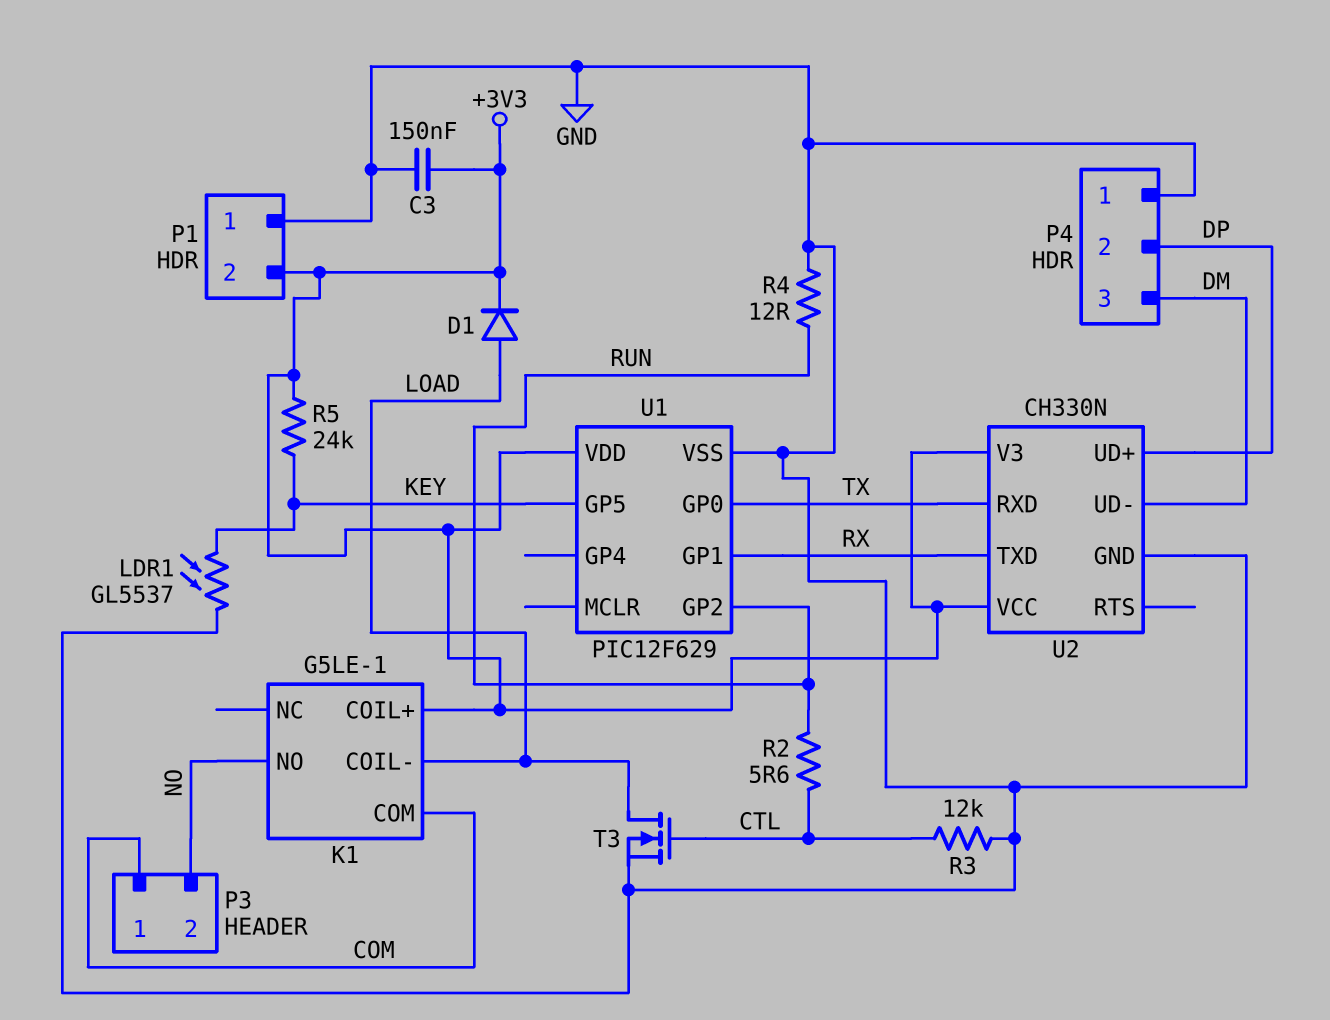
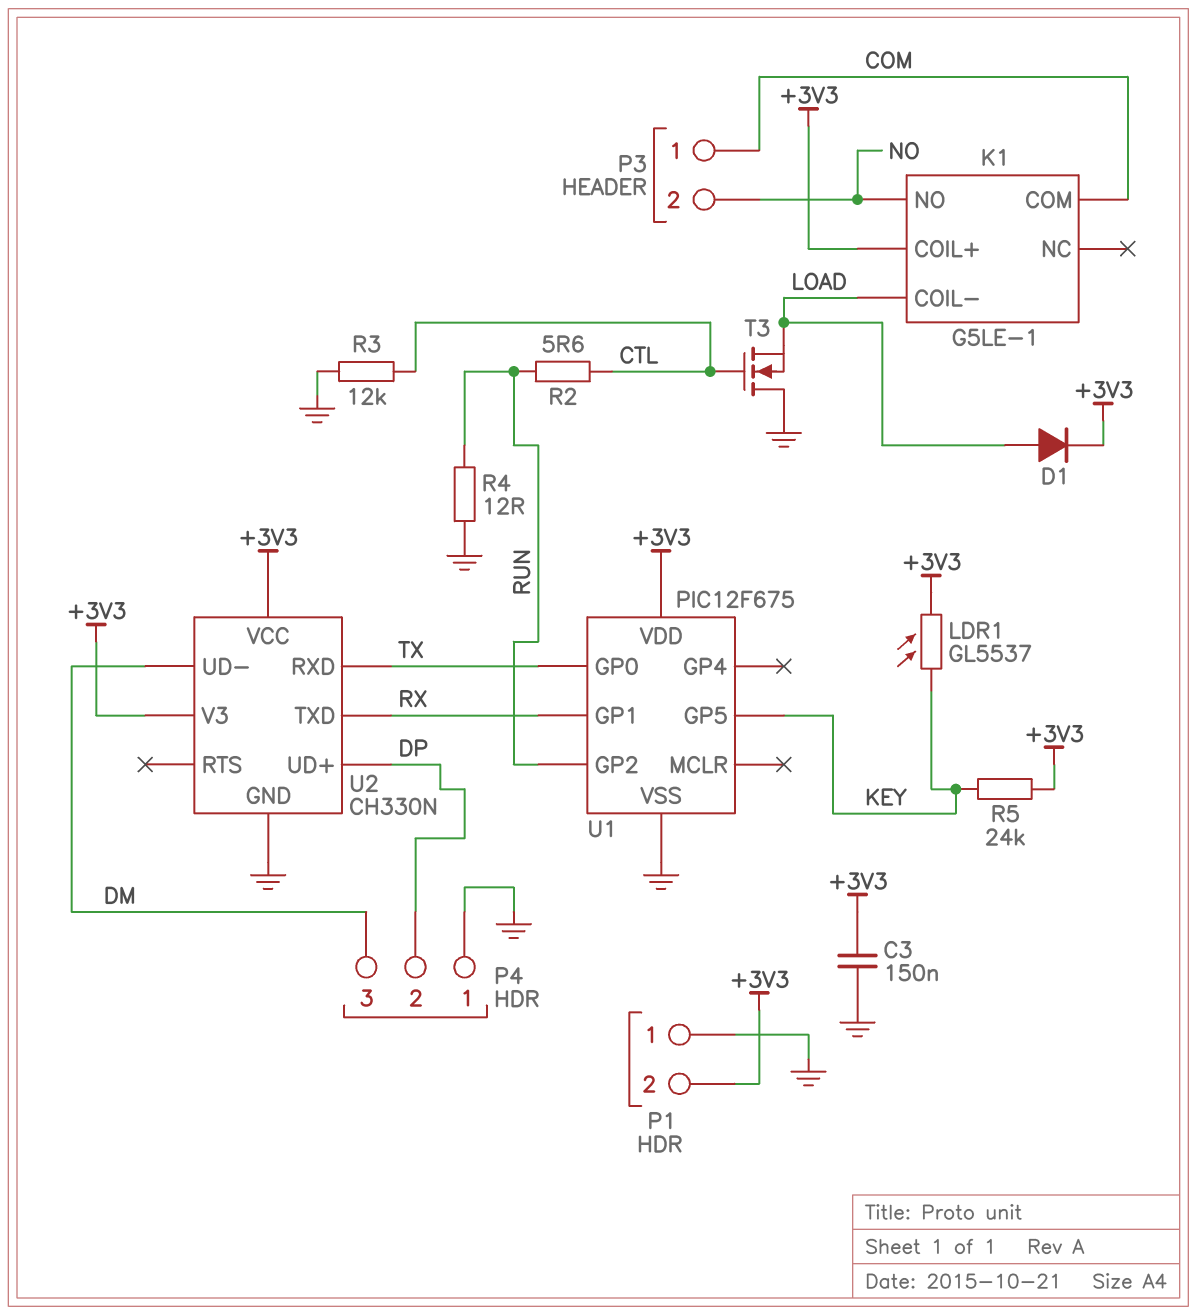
LDR1: GL5537 (GND, KEY) -> GL5537 (+3V3, KEY)
T3: NMOS (G CTL, D LOAD, S GND) -> NMOS (G CTL, D GND, S LOAD)
U1: PIC12F629 -> PIC12F675

